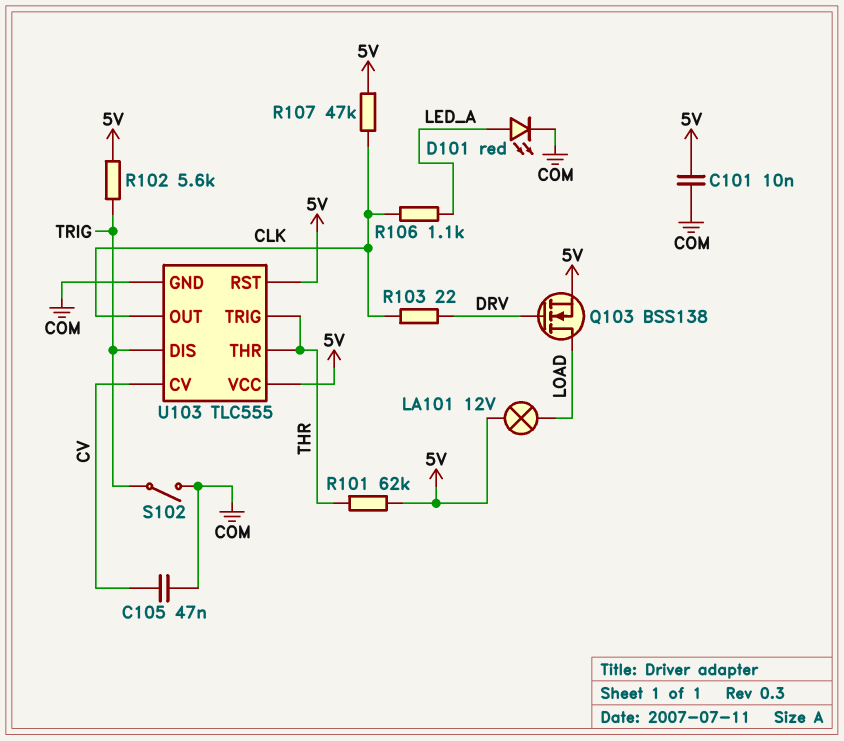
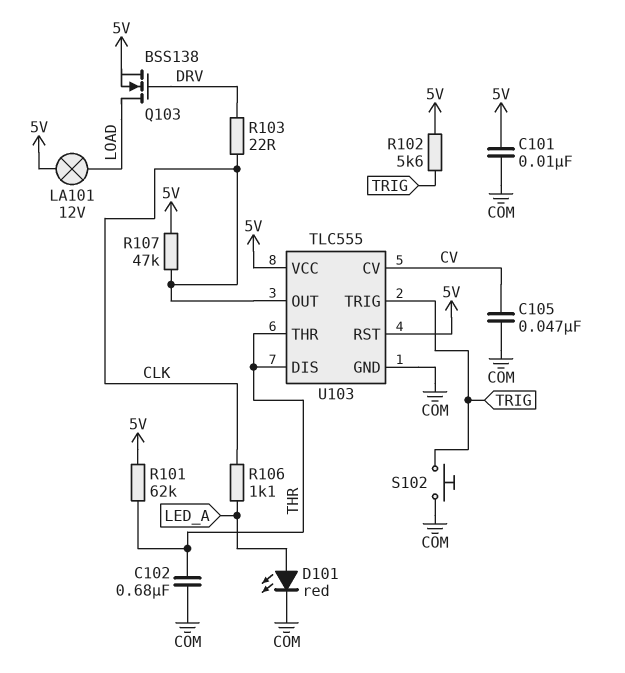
C102: none -> 680nF (COM, THR)
S102: switch (COM, TRIG) -> button (COM, TRIG)
U103 pin DIS: TRIG -> THR
U103 pin TRIG: THR -> TRIG

